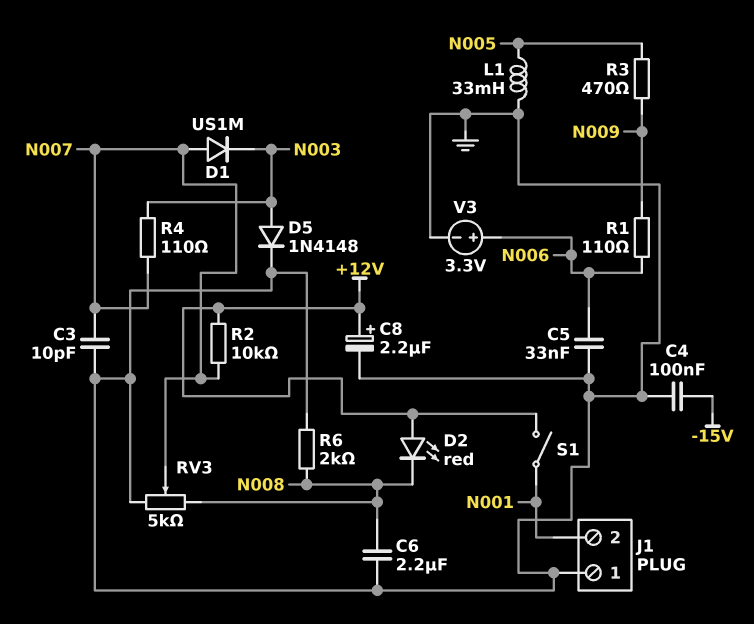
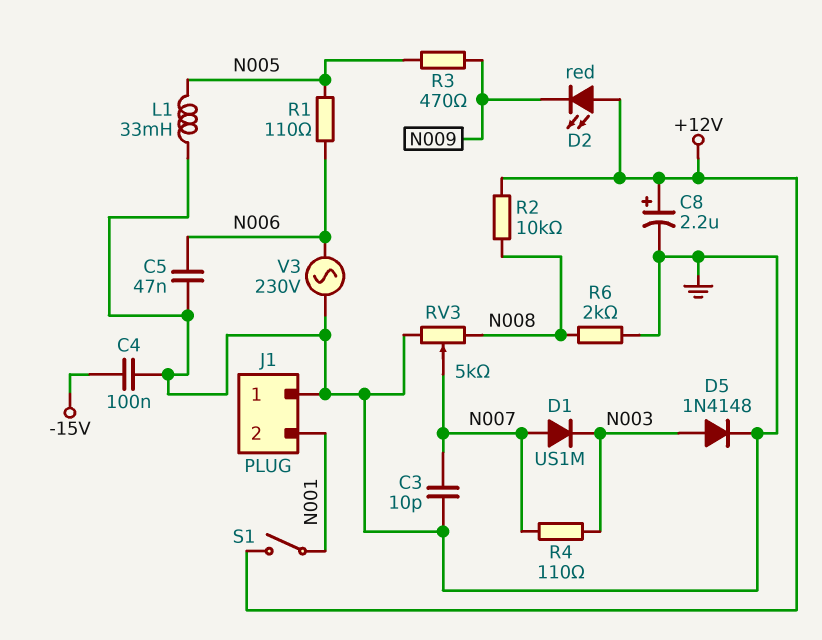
C5: 33nF (GND, N006) -> 47nF (GND, N006)
C6: 2.2uF (GND, N008) -> none
D2: LED red (A +12V, K N008) -> LED red (A +12V, K N009)
R1: 110 (N006, N009) -> 110 (N005, N006)
R2: 10k (+12V, N007) -> 10k (+12V, N008)
V3: 3.3V (plus N006, minus GND) -> AC 230V (GND, N006)

